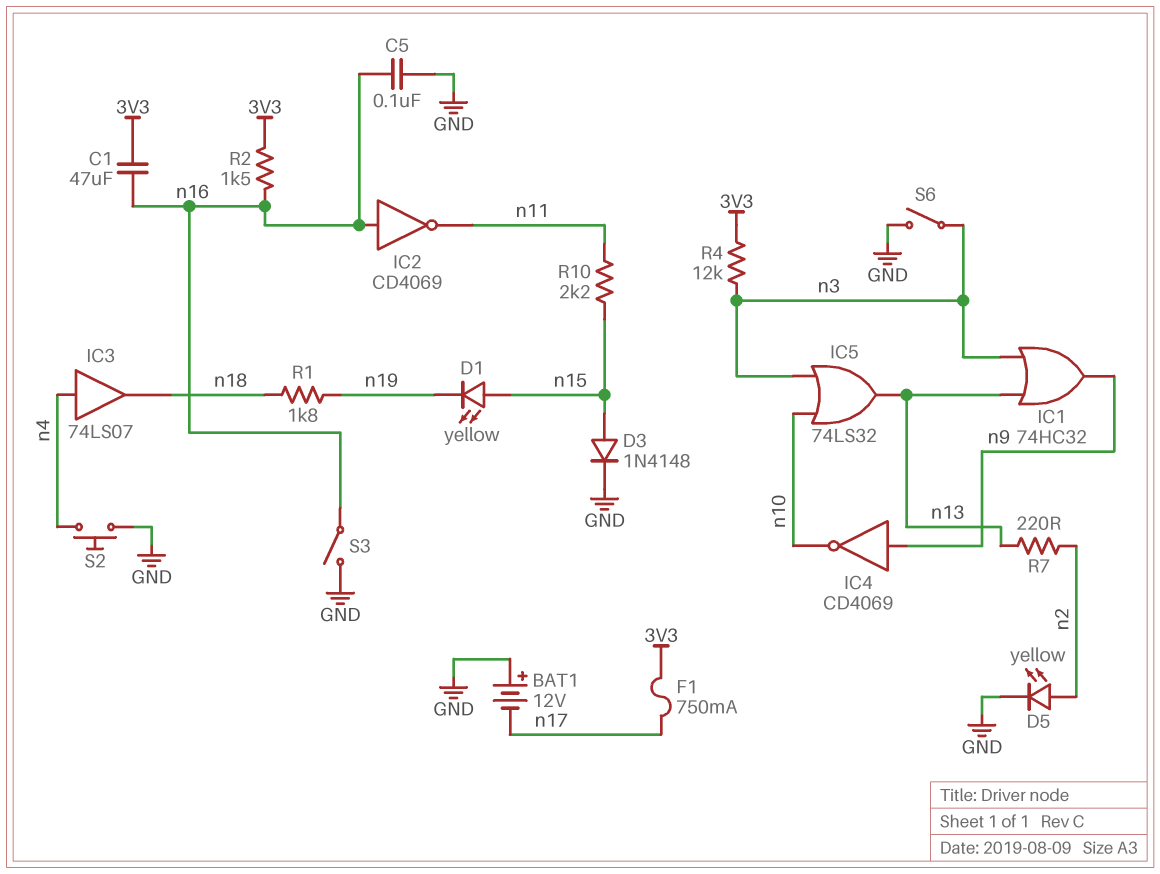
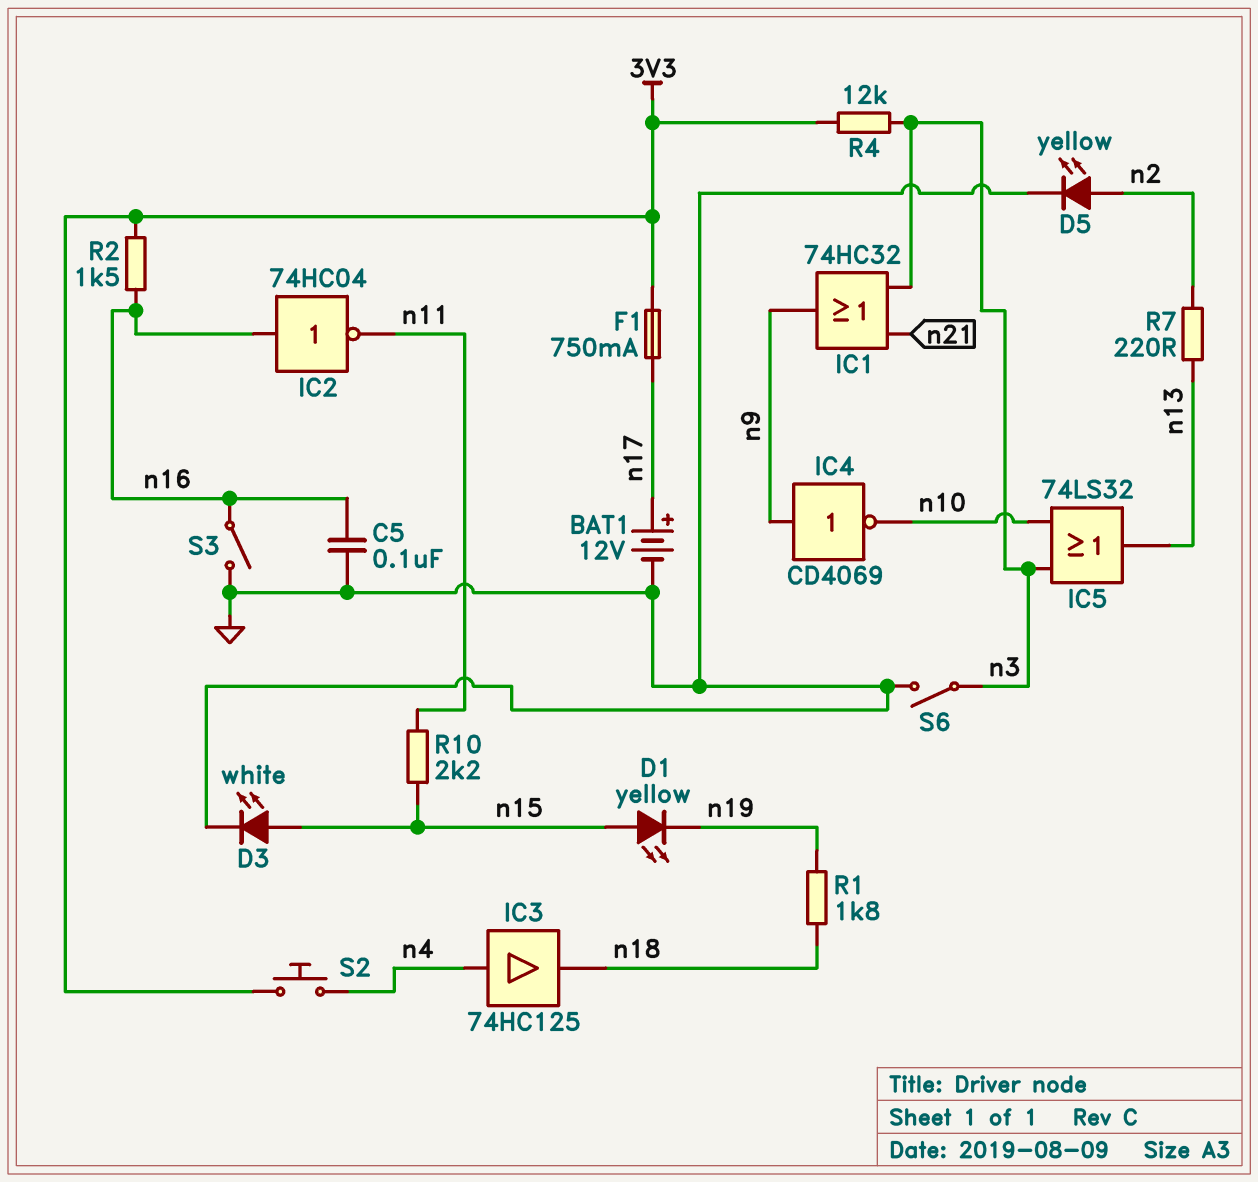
BAT1: 12V (plus GND, minus n17) -> 12V (plus n17, minus GND)
C1: 47uF (3V3, n16) -> none
D3: diode 1N4148 (A n15, K GND) -> LED white (A n15, K GND)
IC1: OR 74HC32 (in n3, in n13, out n9) -> OR 74HC32 (in n3, in n21, out n9)
IC2: NOT CD4069 (in n16, out n11) -> NOT 74HC04 (in n16, out n11)
IC3: buffer 74LS07 (in n4, out n18) -> buffer 74HC125 (in n4, out n18)
S2: button (GND, n4) -> button (3V3, n4)

